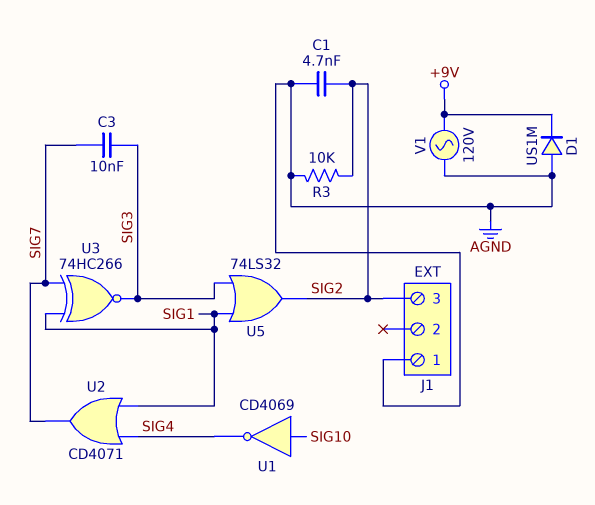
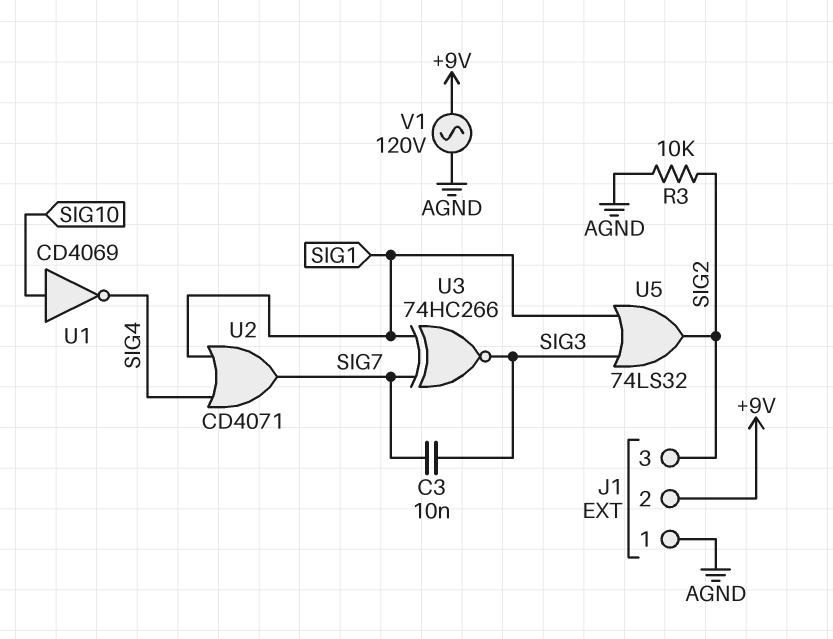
C1: 4.7nF (AGND, SIG2) -> none
D1: diode US1M (A AGND, K +9V) -> none
J1 pin 2: none -> +9V

